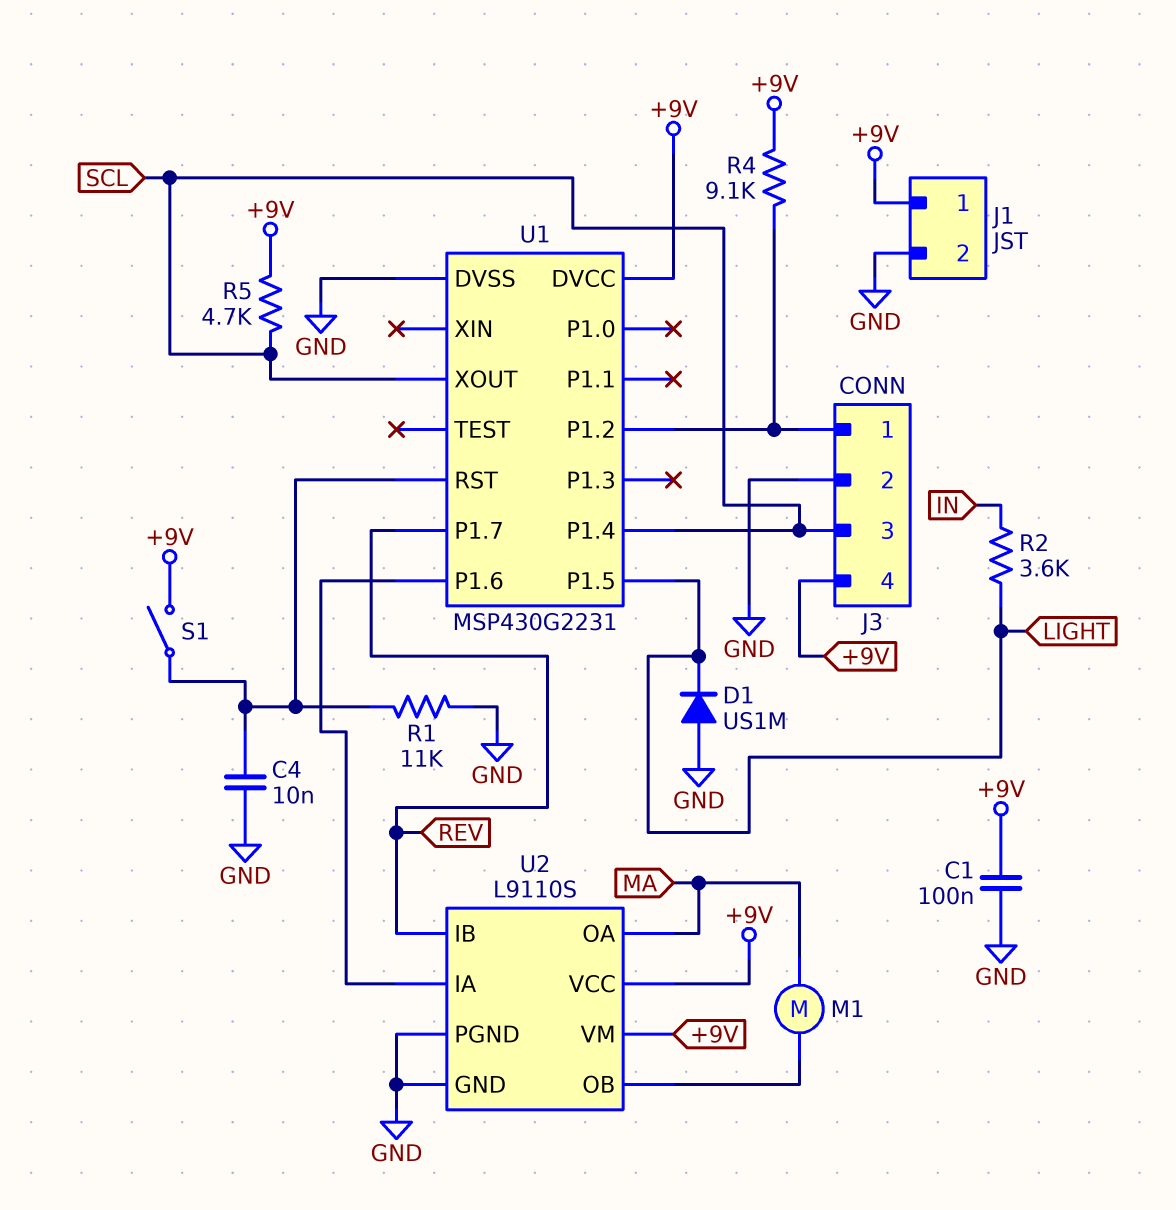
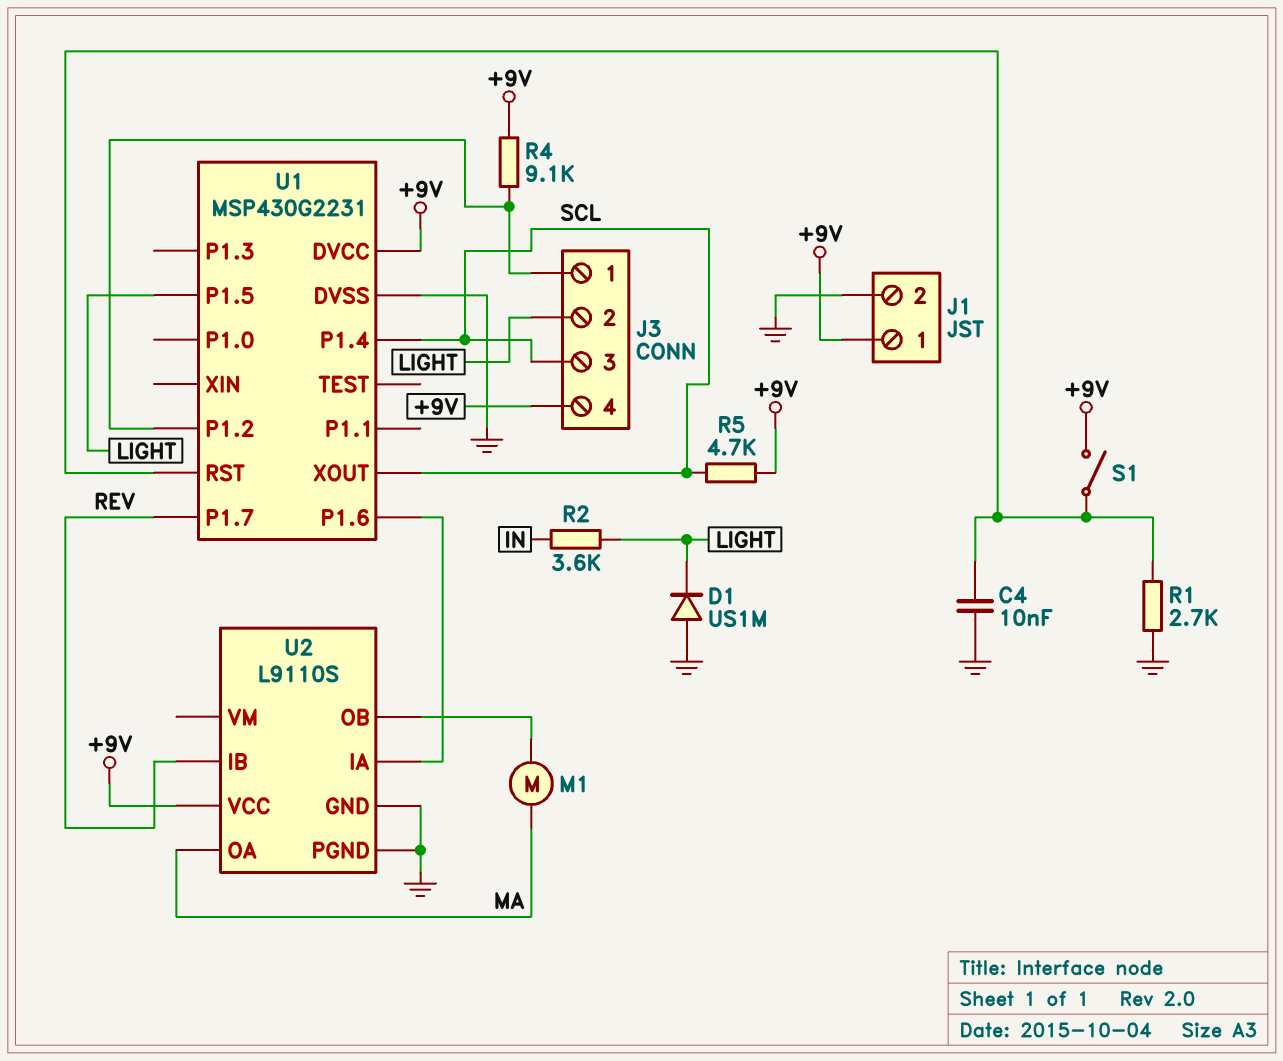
C1: 100nF (+9V, GND) -> none
J3 pin 2: GND -> LIGHT
R1: 11k (GND, U1/RST) -> 2.7k (GND, U1/RST)
U2 pin VM: +9V -> none

